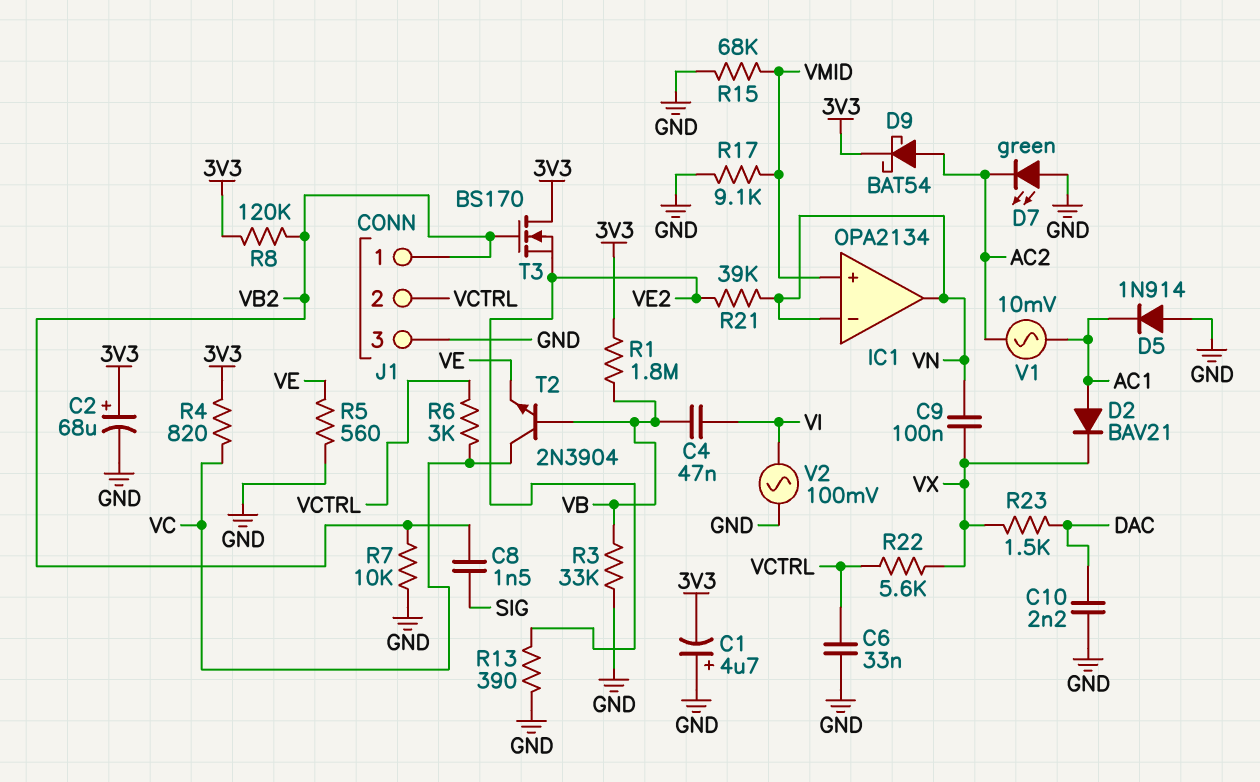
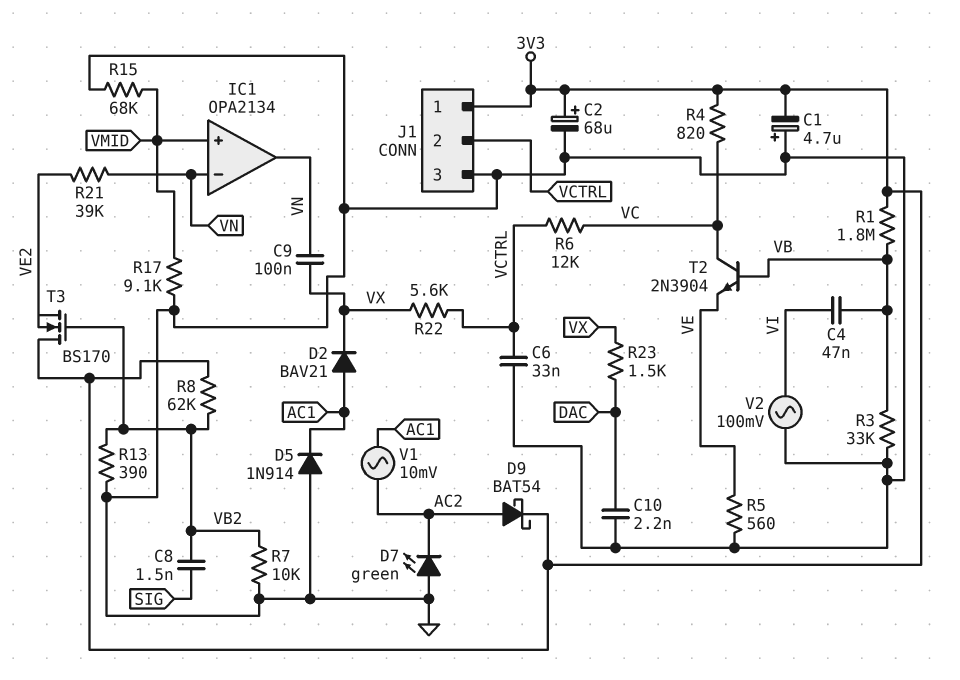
J1 pin 1: VB2 -> 3V3
R6: 3k (VC, VCTRL) -> 12k (VC, VCTRL)
R8: 120k (3V3, VB2) -> 62k (3V3, VB2)
R13: 390 (GND, VE2) -> 390 (GND, VB2)

